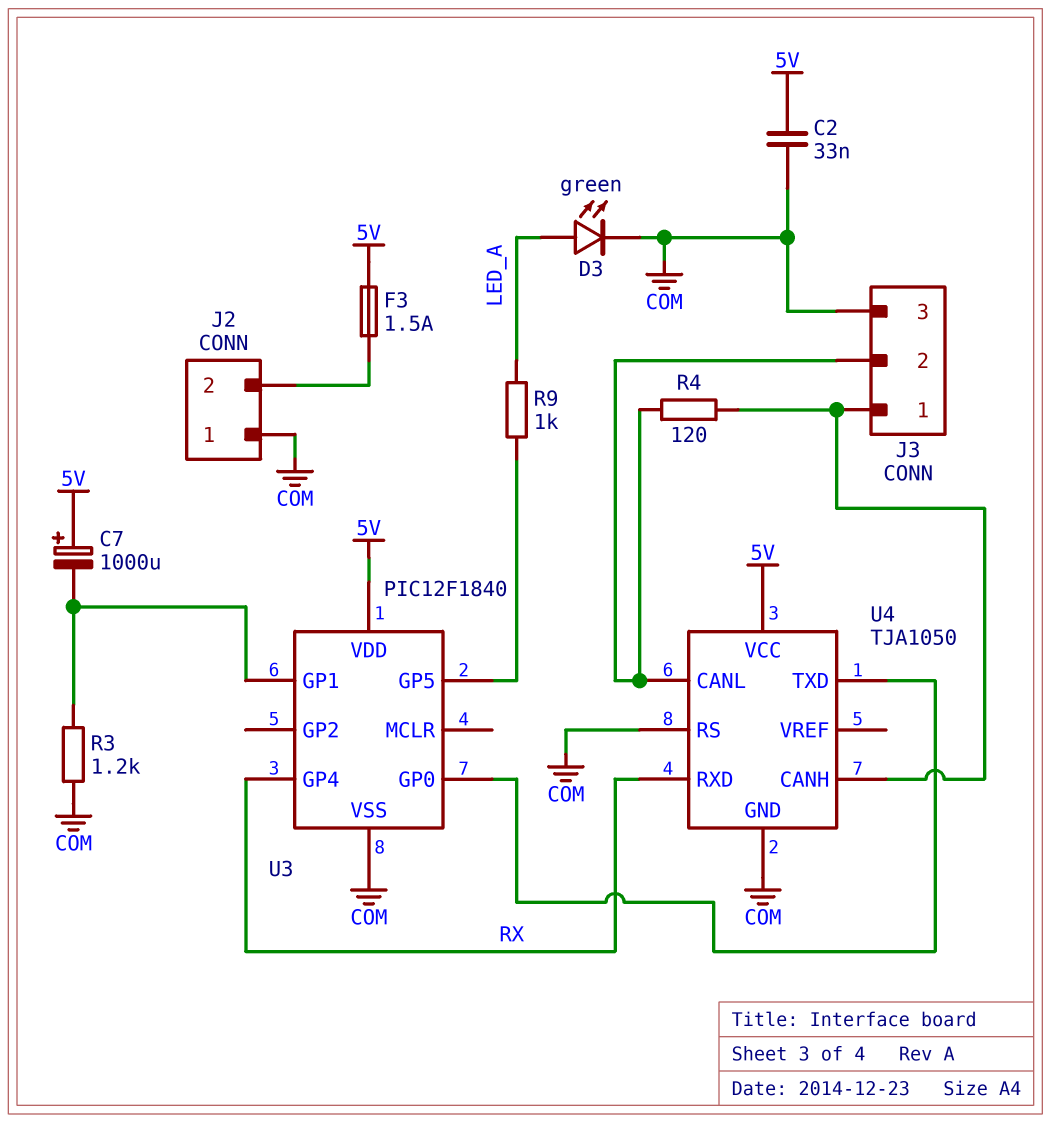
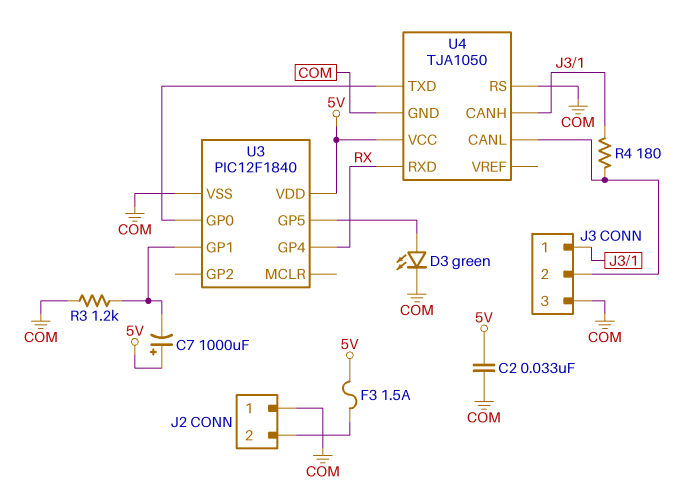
D3: LED green (A LED_A, K COM) -> LED green (A U3/GP5, K COM)
R4: 120 (J3/1, J3/2) -> 180 (J3/1, J3/2)
R9: 1k (LED_A, U3/GP5) -> none

